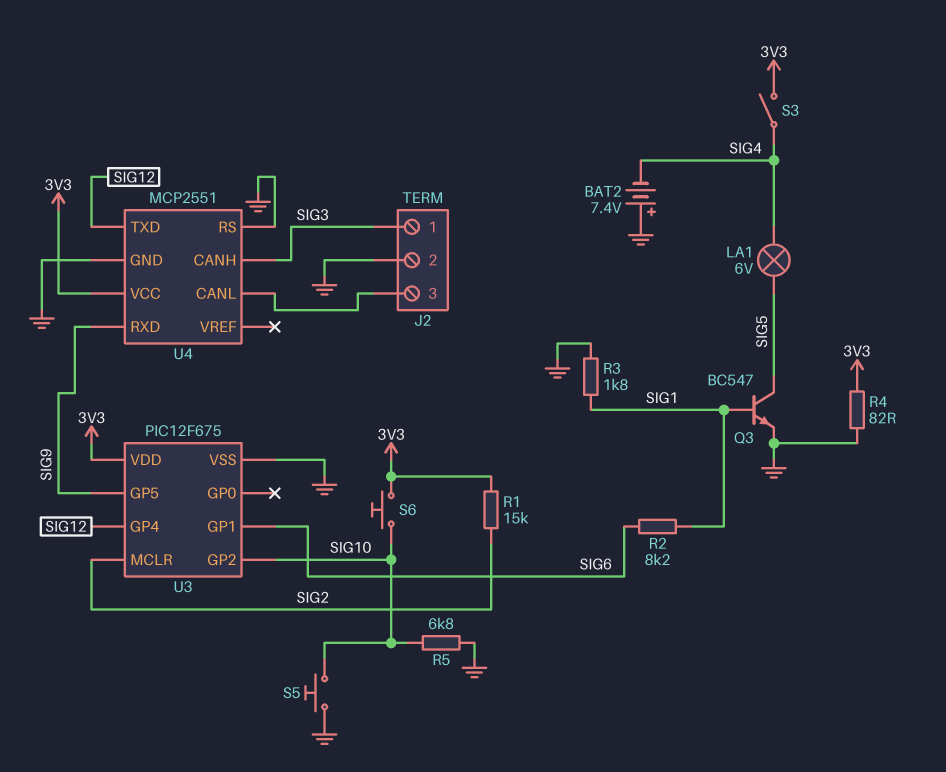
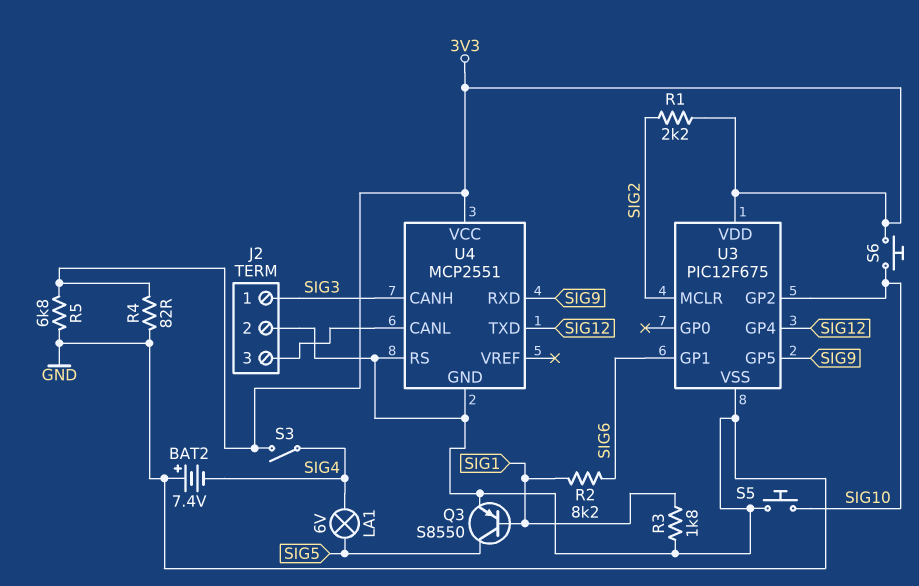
Q3: NPN BC547 (B SIG1, C SIG5, E GND) -> PNP S8550 (B SIG1, C SIG5, E GND)
R1: 15k (3V3, SIG2) -> 2.2k (3V3, SIG2)
R5: 6.8k (GND, SIG10) -> 6.8k (3V3, GND)

